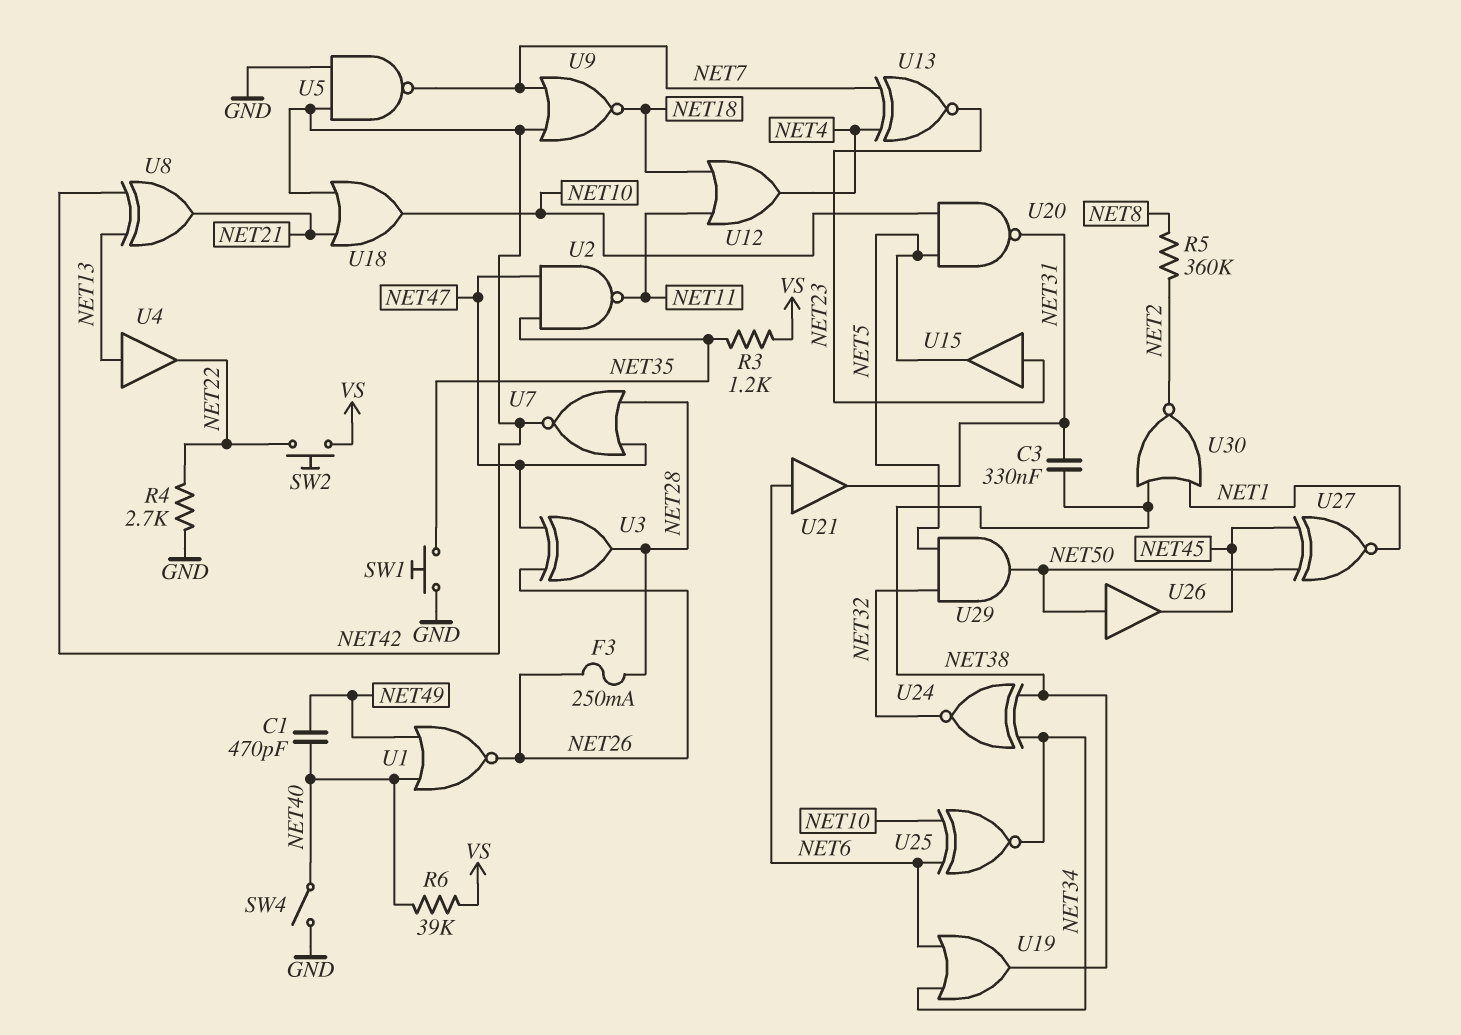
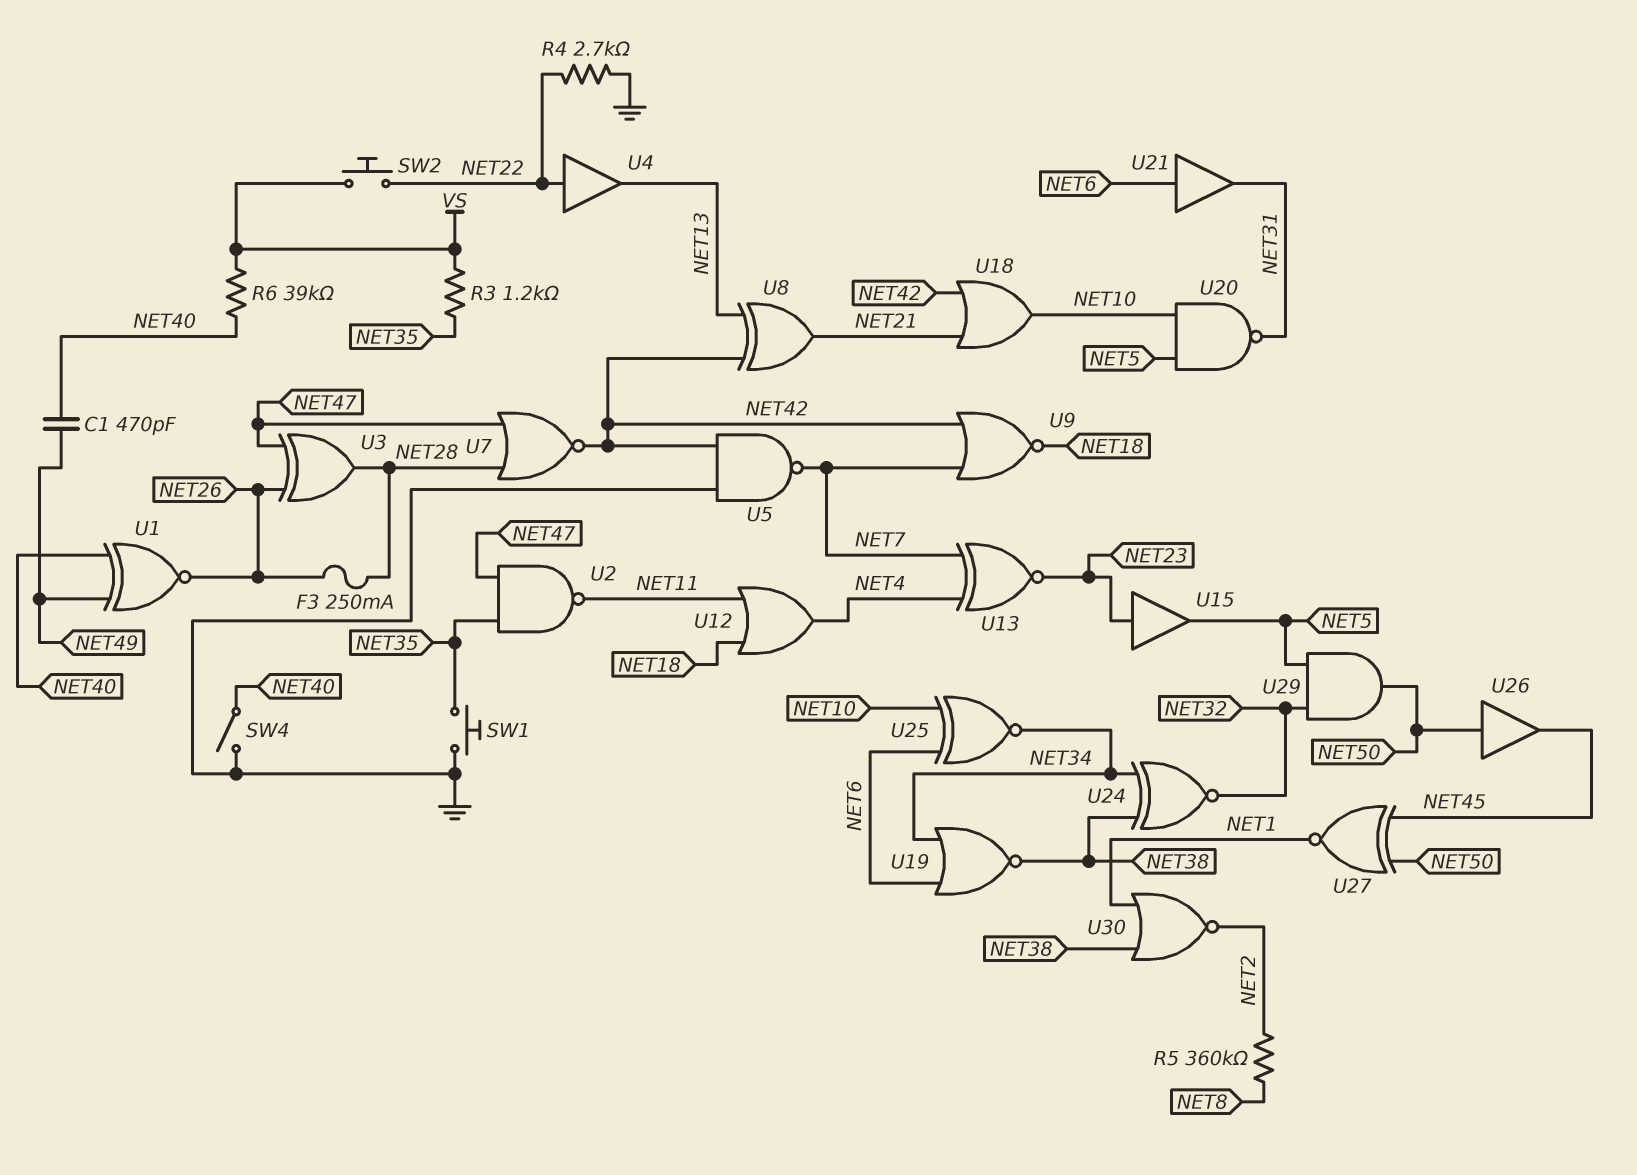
C3: 330nF (NET31, NET38) -> none
U1: NOR (in NET40, in NET49, out NET26) -> XNOR (in NET40, in NET49, out NET26)
U4: buffer (in NET13, out NET22) -> buffer (in NET22, out NET13)
U19: OR (in NET6, in NET34, out NET38) -> NOR (in NET6, in NET34, out NET38)

